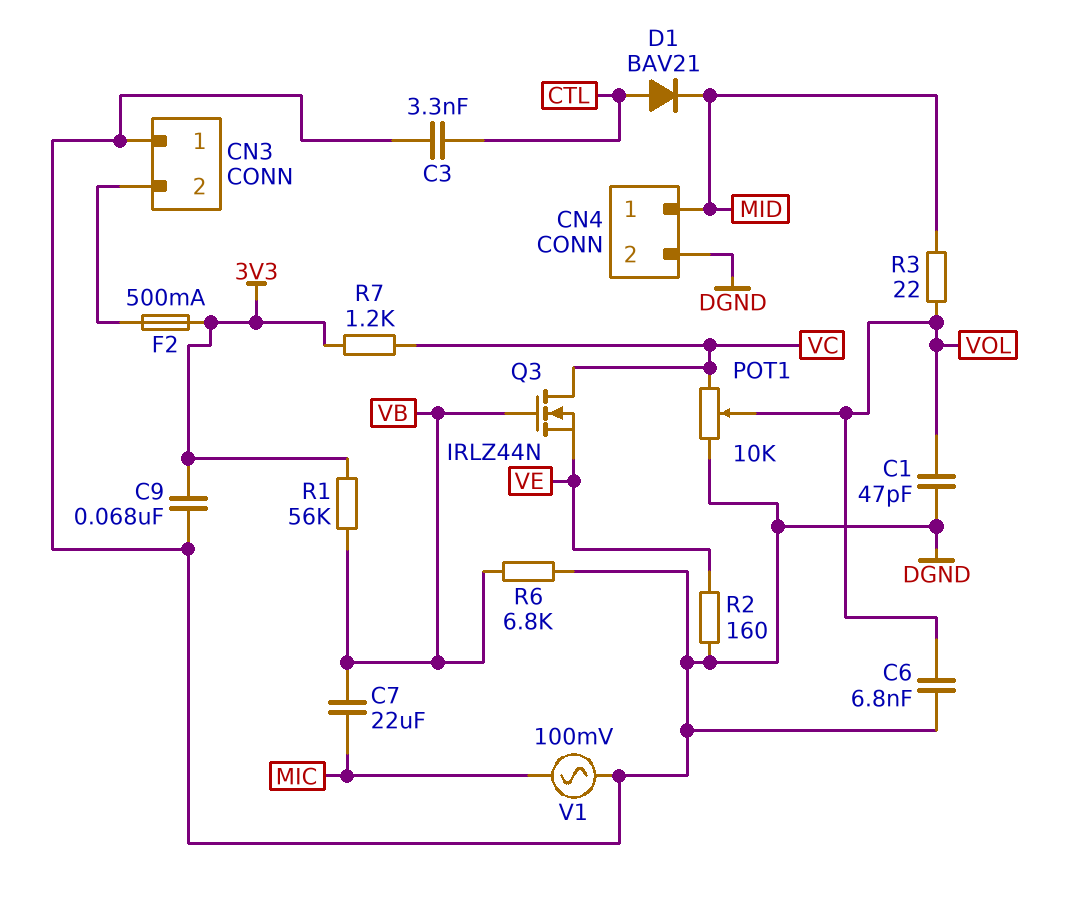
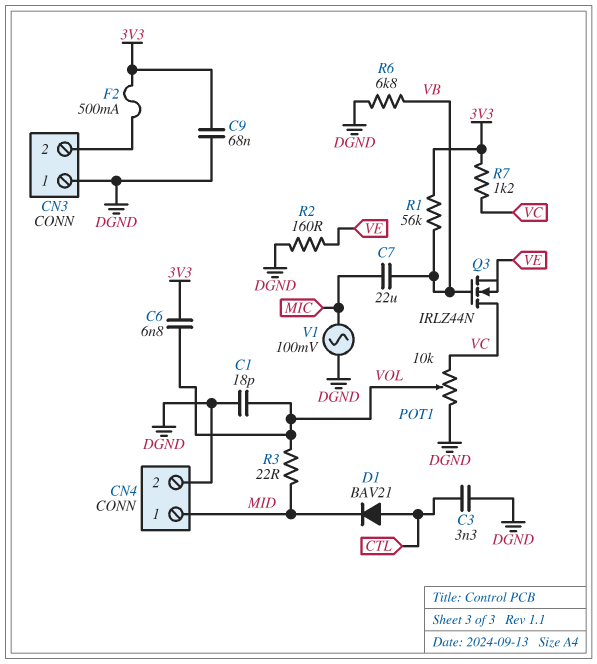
C1: 47pF (DGND, VOL) -> 18pF (DGND, VOL)
C6: 6.8nF (DGND, VOL) -> 6.8nF (3V3, VOL)

